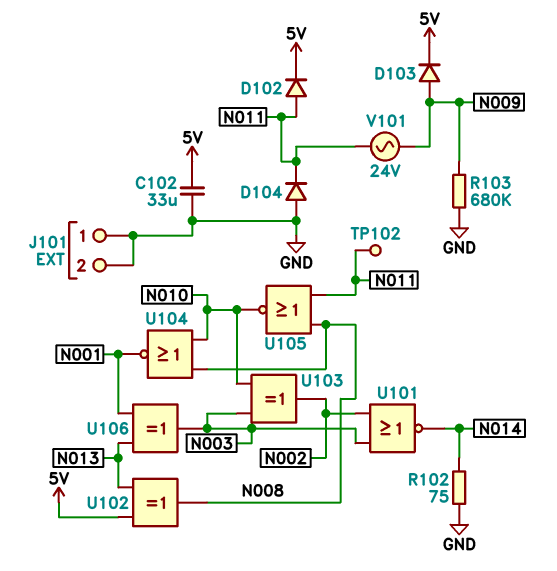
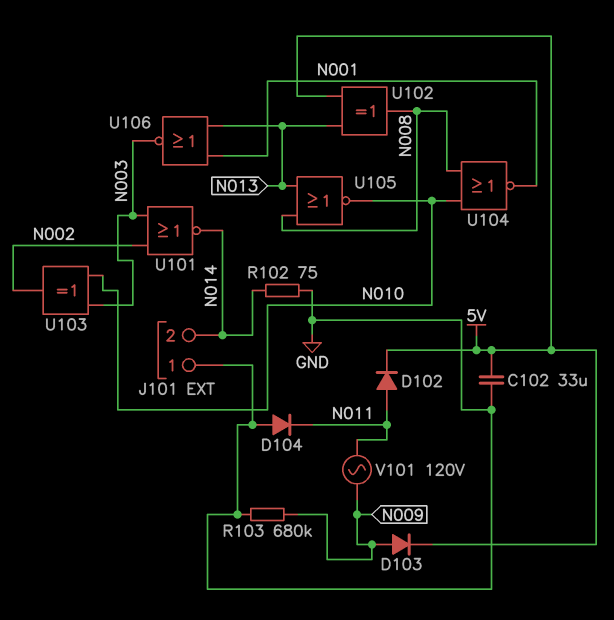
J101 pin 2: GND -> N014
TP102: test point (N011) -> none
U105: NOR (in N008, in N011, out N010) -> NOR (in N008, in N013, out N010)
U106: XOR (in N001, in N013, out N003) -> NOR (in N001, in N013, out N003)
V101: AC 24V (N009, N011) -> AC 120V (N009, N011)

